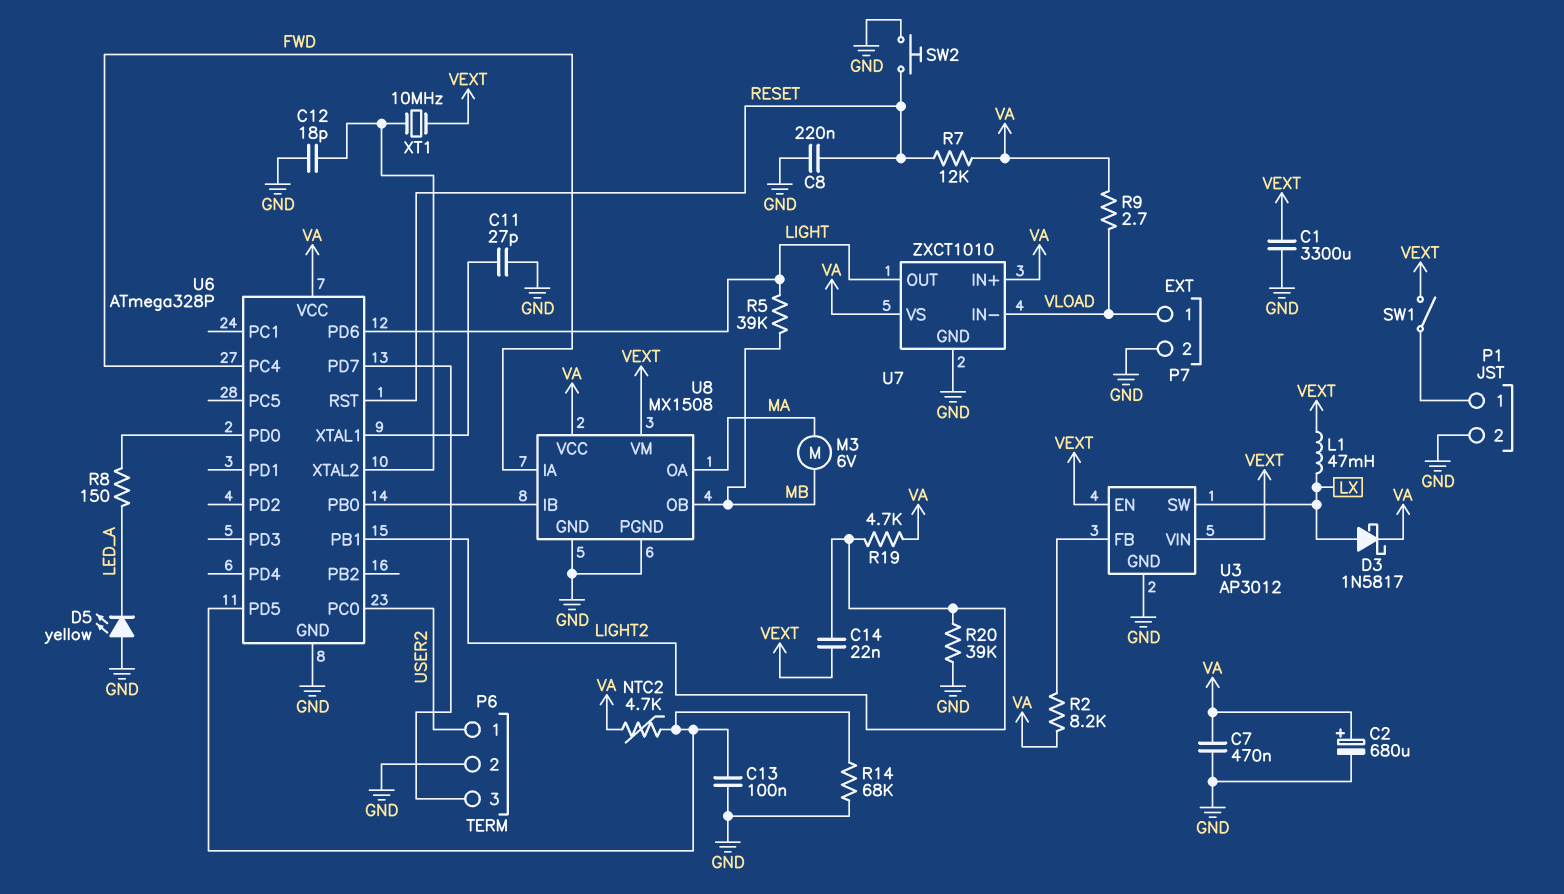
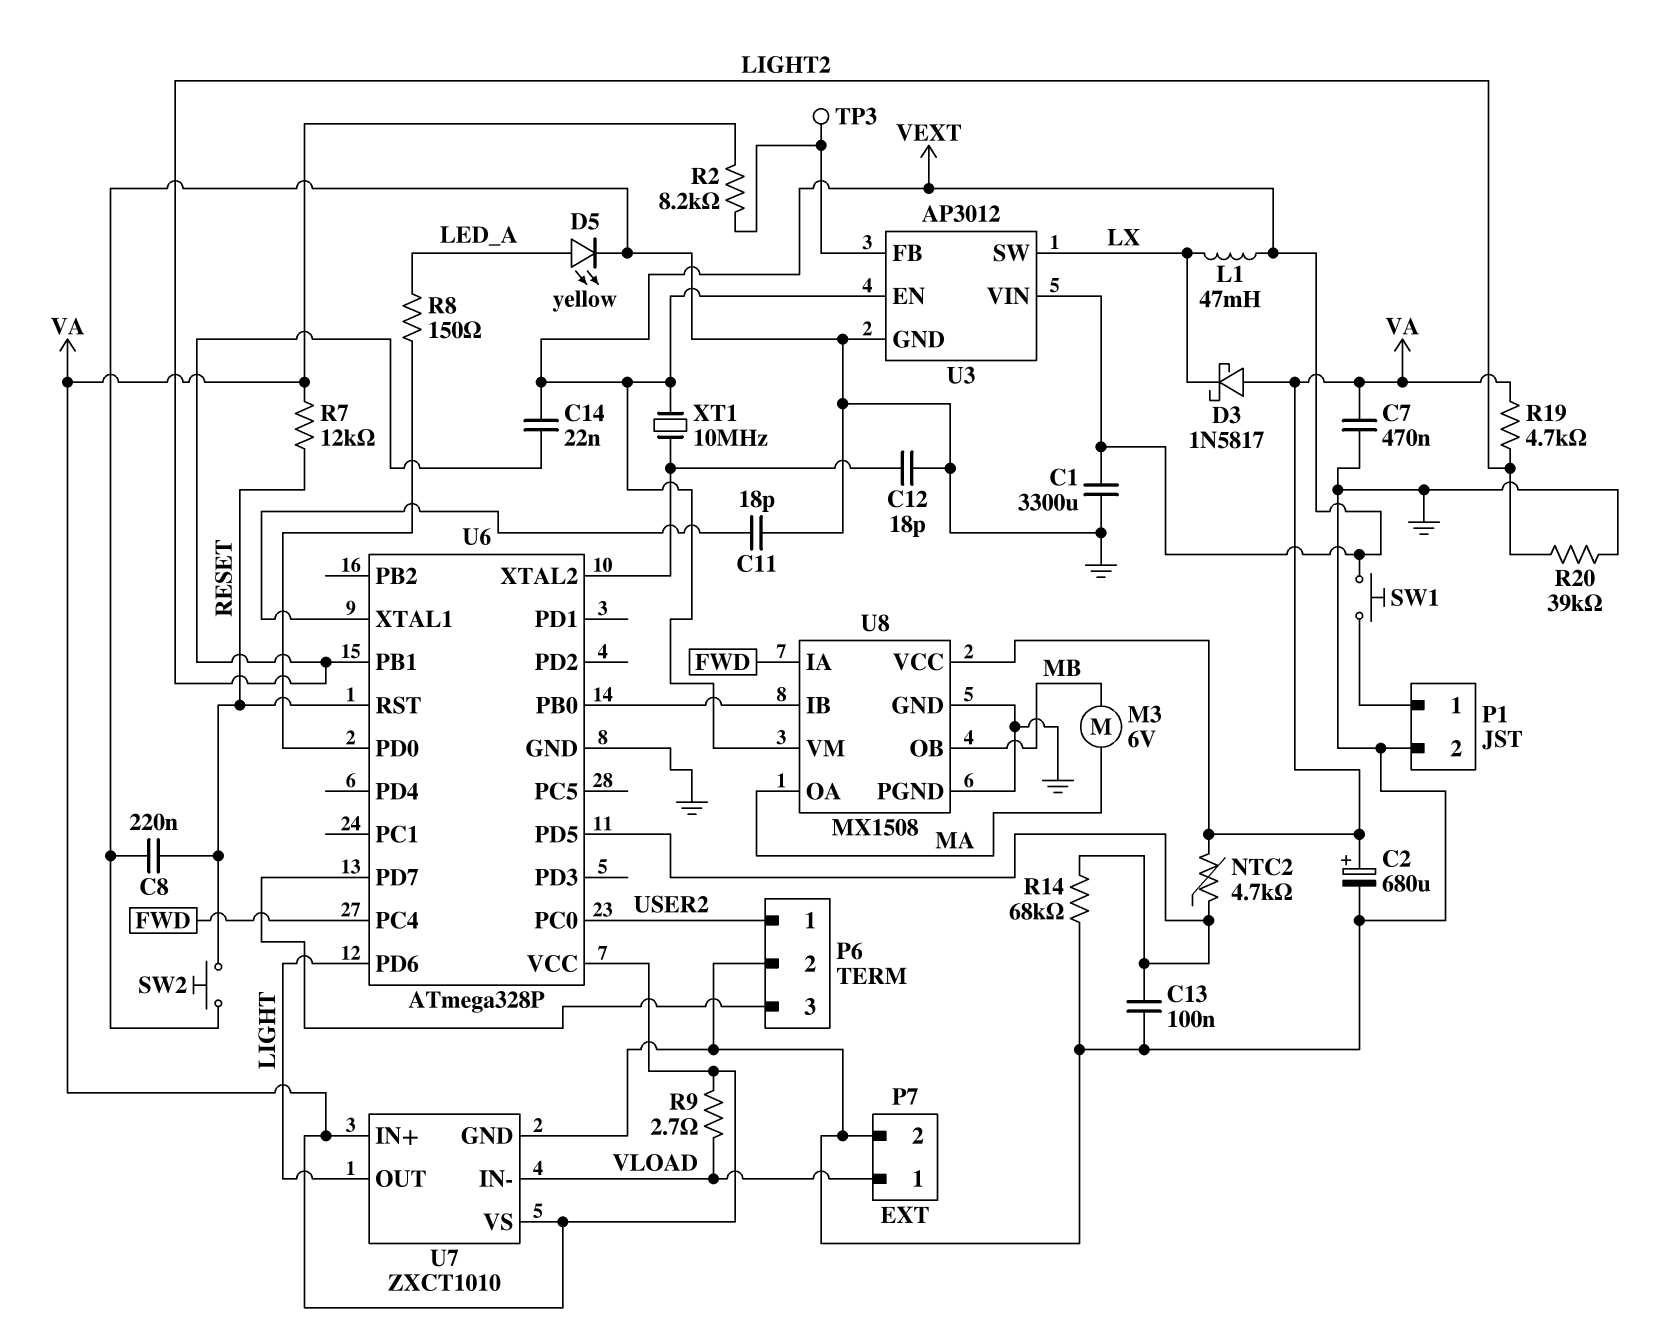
C11: 27pF (GND, U6/XTAL1) -> 18pF (GND, U6/XTAL1)
D3: schottky 1N5817 (A LX, K VA) -> schottky 1N5817 (A VA, K LX)
D5: LED yellow (A GND, K LED_A) -> LED yellow (A LED_A, K GND)
R5: 39k (LIGHT, MB) -> none
SW1: switch (P1/1, VEXT) -> button (P1/1, VEXT)
TP3: none -> test point (U3/FB)

